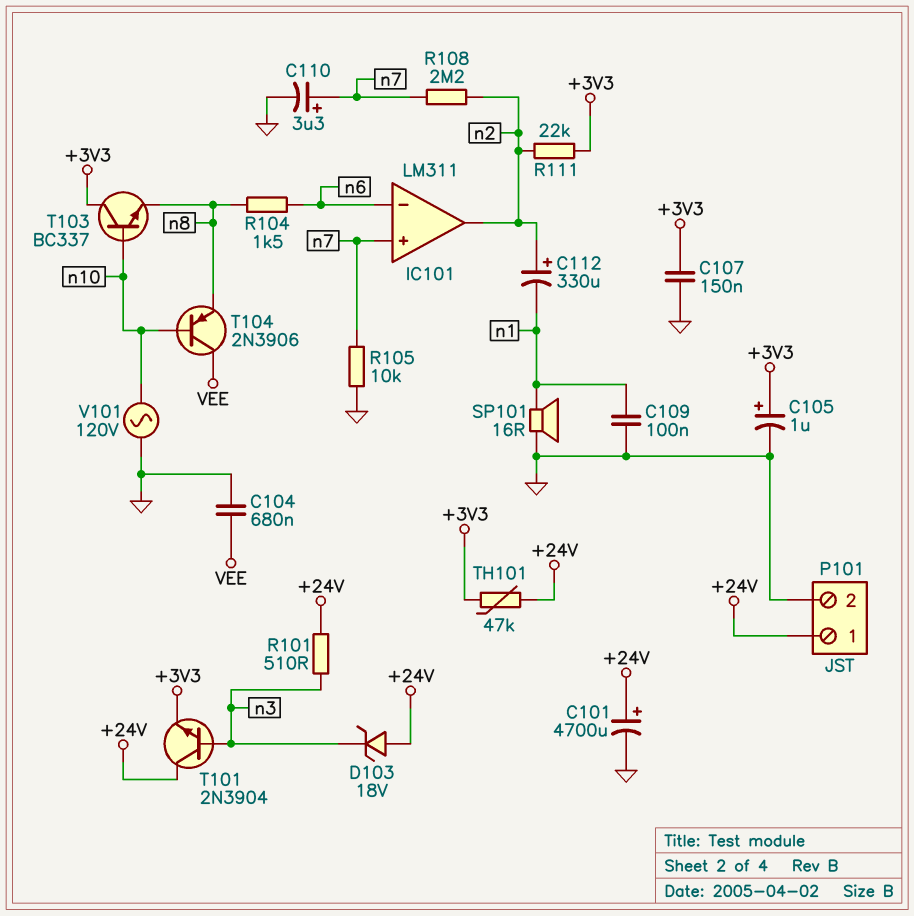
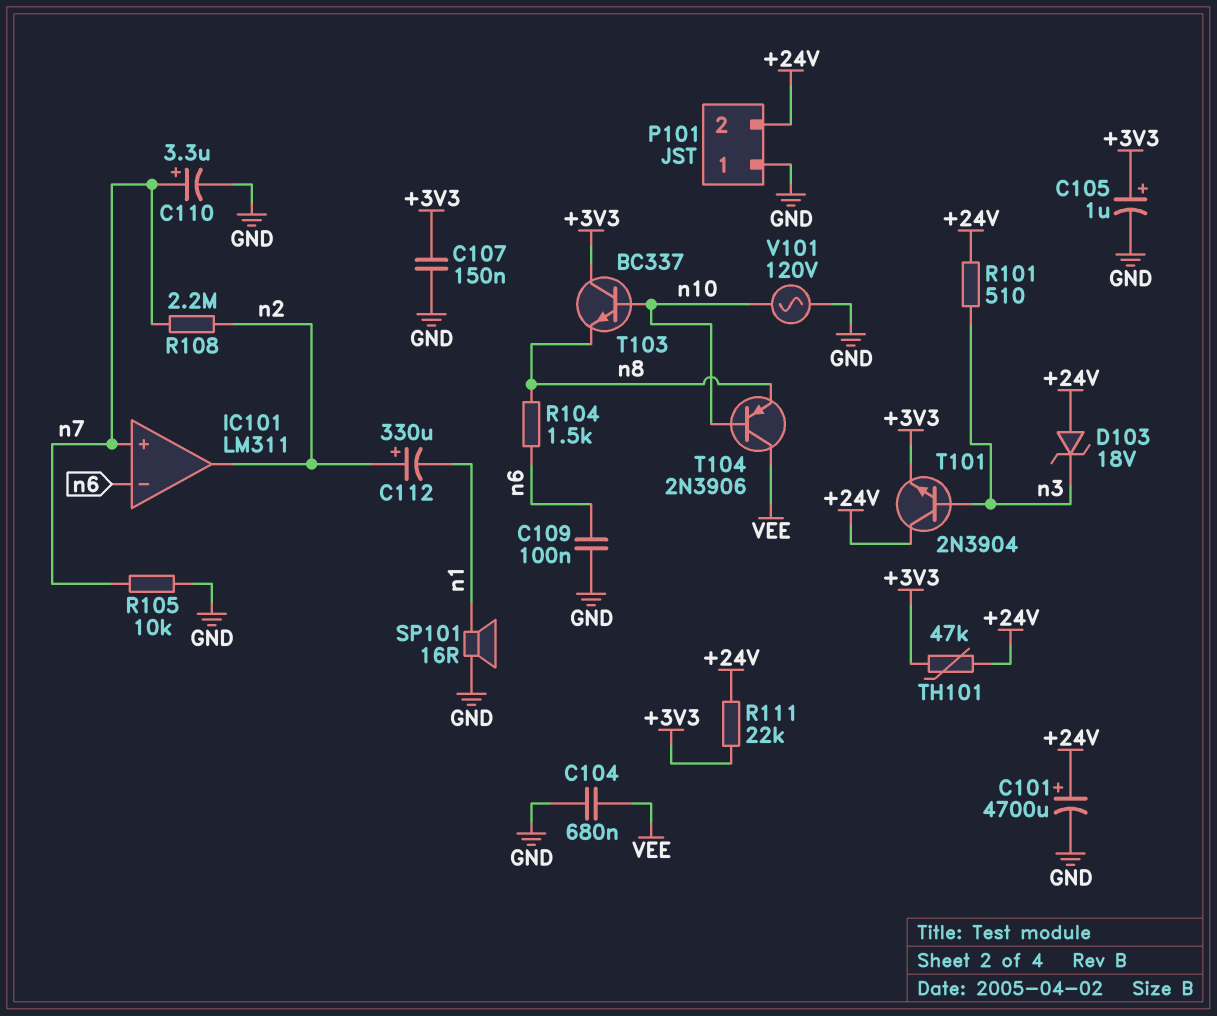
C109: 100nF (GND, n1) -> 100nF (GND, n6)
P101 pin 1: +24V -> GND
P101 pin 2: GND -> +24V
R111: 22k (+3V3, n2) -> 22k (+3V3, +24V)

